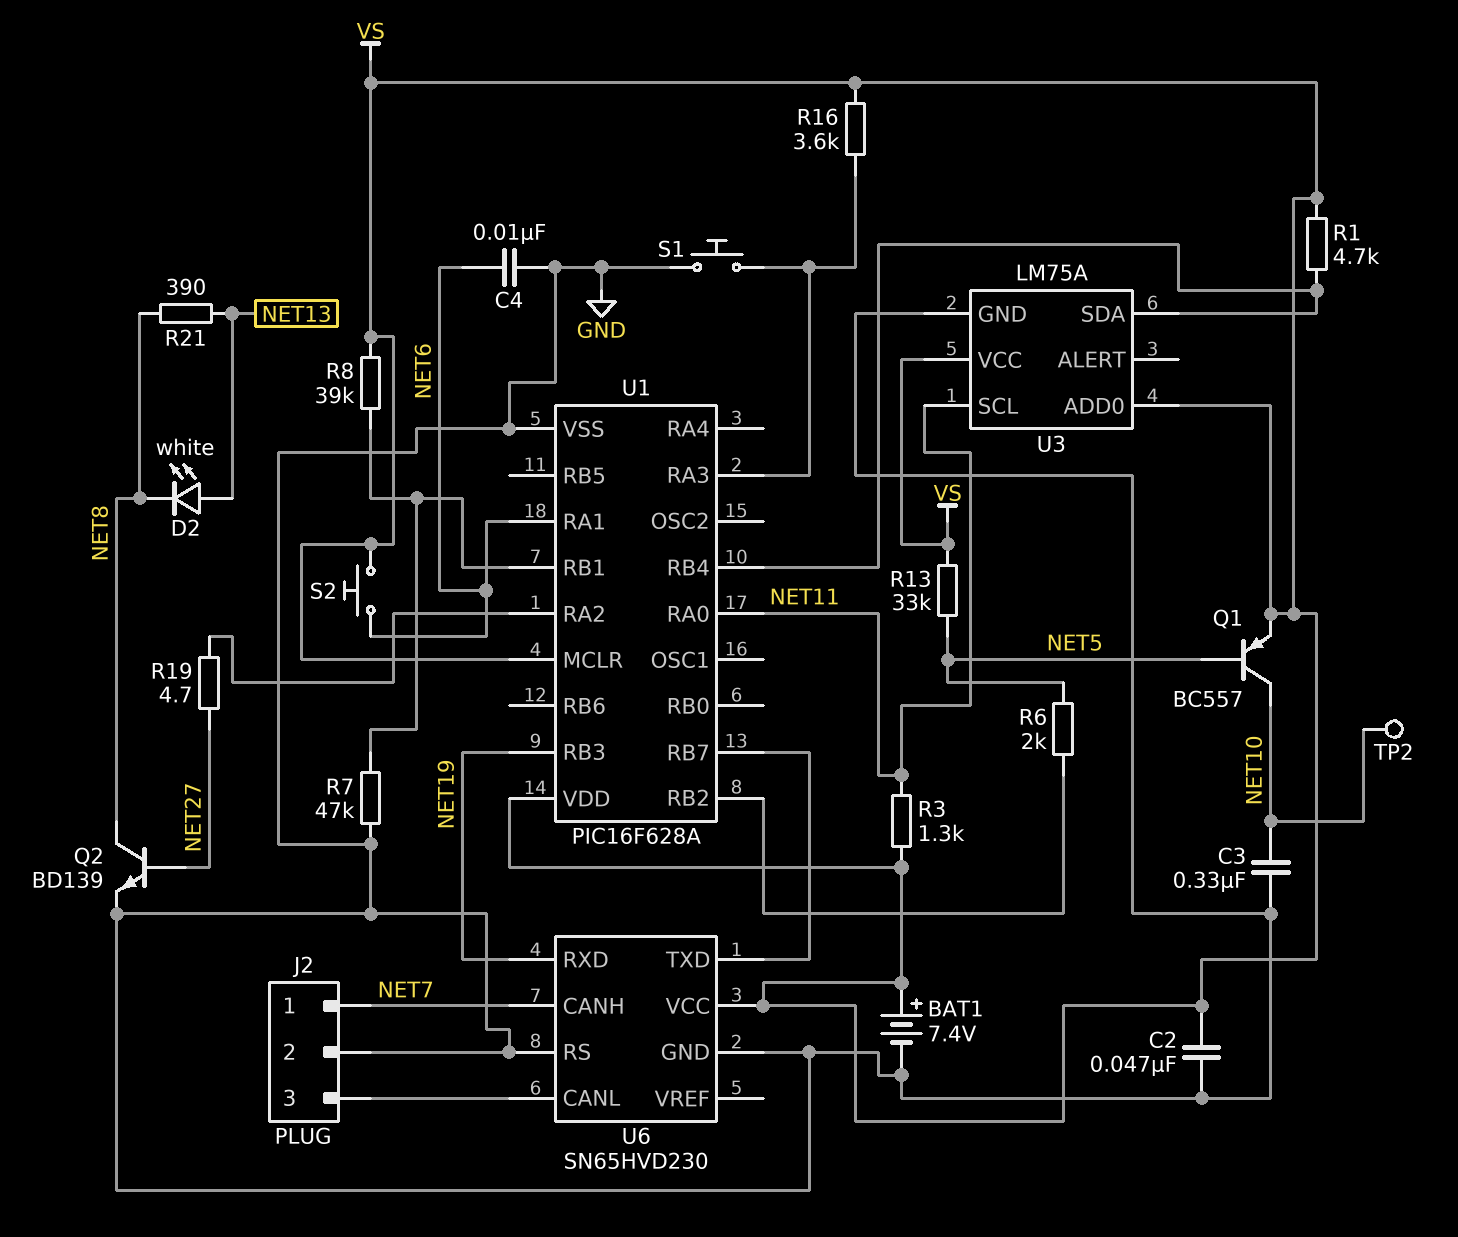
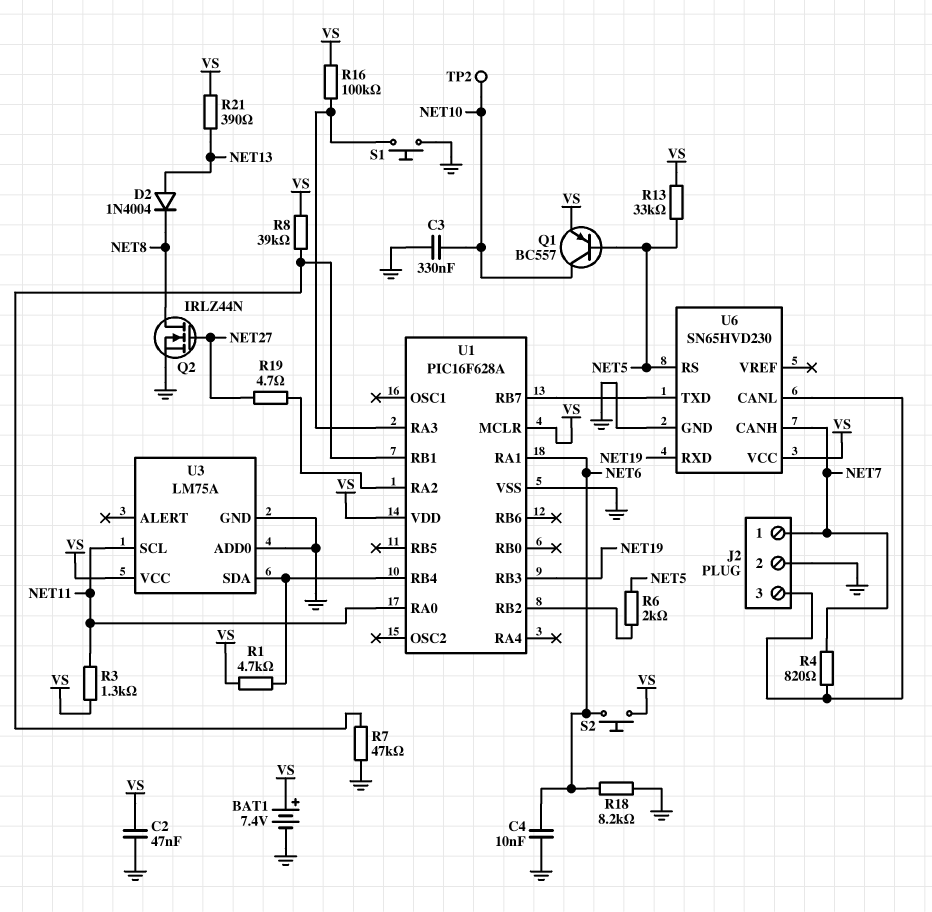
D2: LED white (A NET13, K NET8) -> diode 1N4004 (A NET13, K NET8)
Q2: NPN BD139 (B NET27, C NET8, E GND) -> NMOS IRLZ44N (G NET27, D NET8, S GND)
R4: none -> 820 (J2/3, NET7)
R16: 3.6k (U1/RA3, VS) -> 100k (U1/RA3, VS)
R18: none -> 8.2k (GND, NET6)
R21: 390 (NET8, NET13) -> 390 (NET13, VS)
U3 pin ADD0: VS -> GND
U6 pin RS: GND -> NET5

